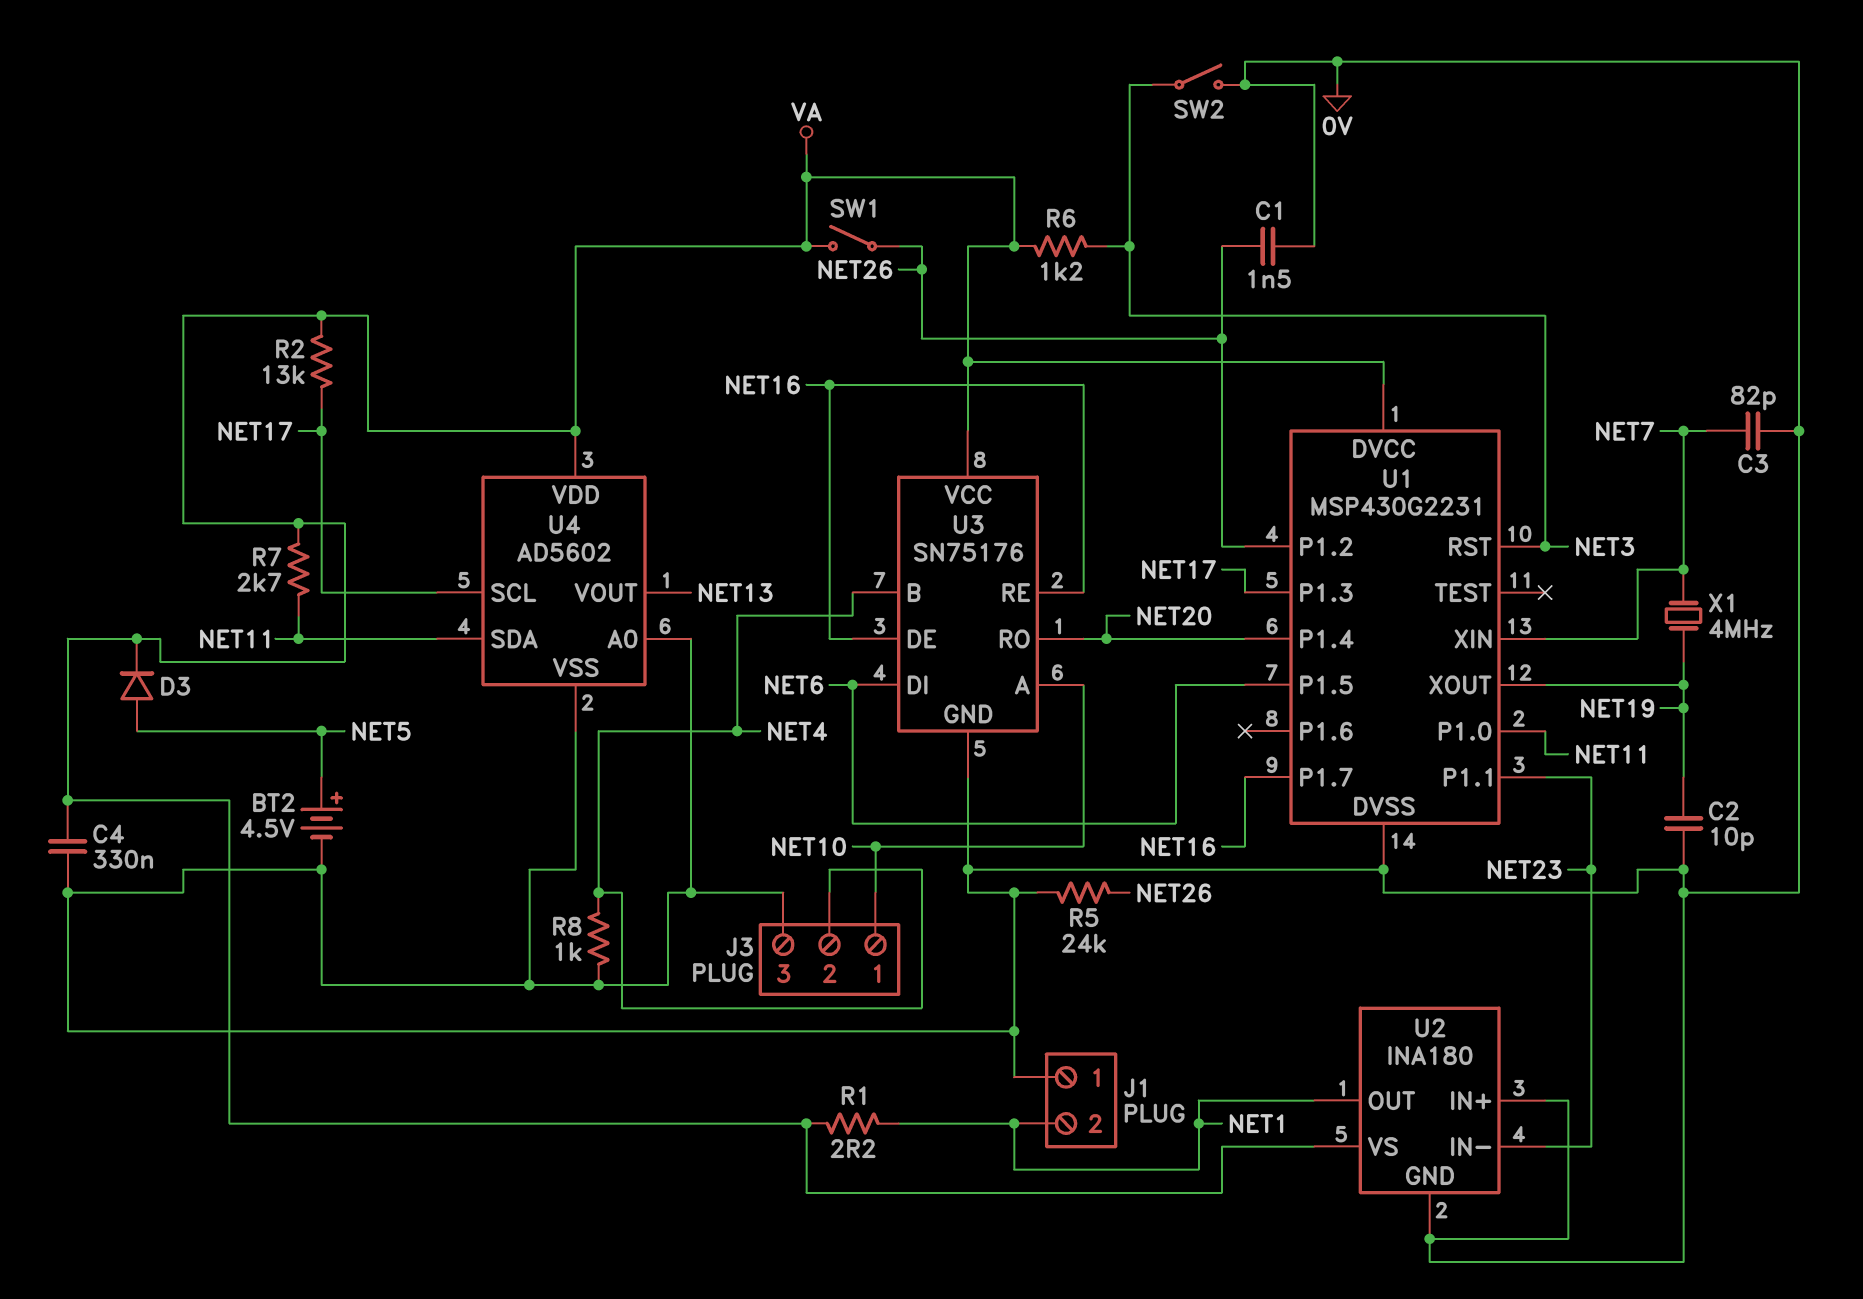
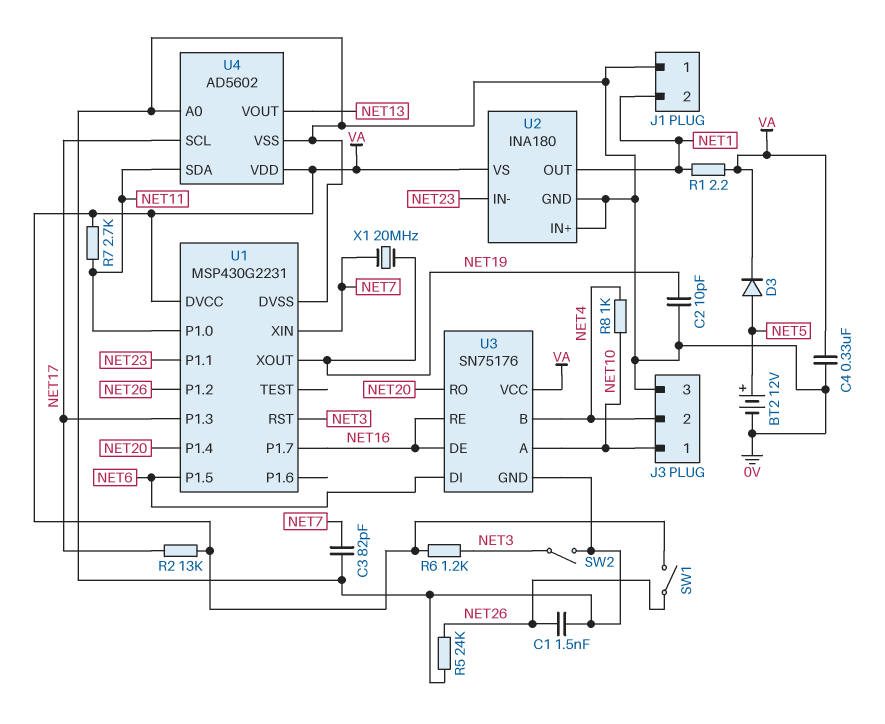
BT2: 4.5V (plus NET5, minus 0V) -> 12V (plus NET5, minus 0V)
R8: 1k (0V, NET4) -> 1k (NET4, NET10)
X1: 4MHz (NET7, NET19) -> 20MHz (NET7, NET19)

